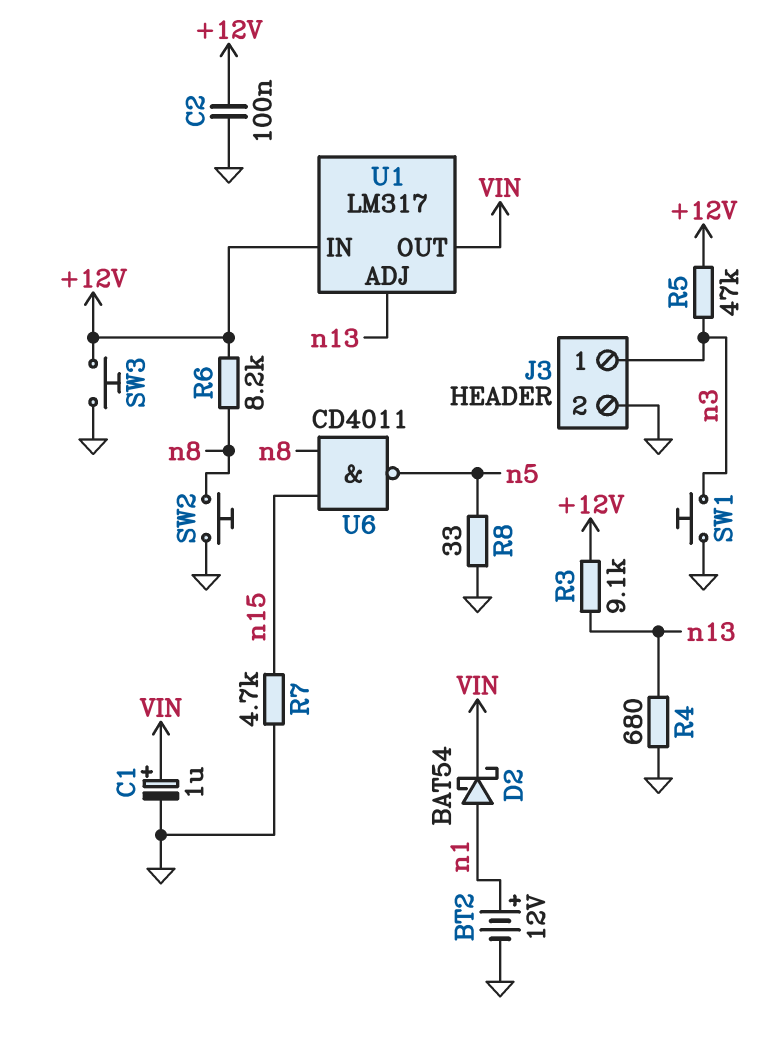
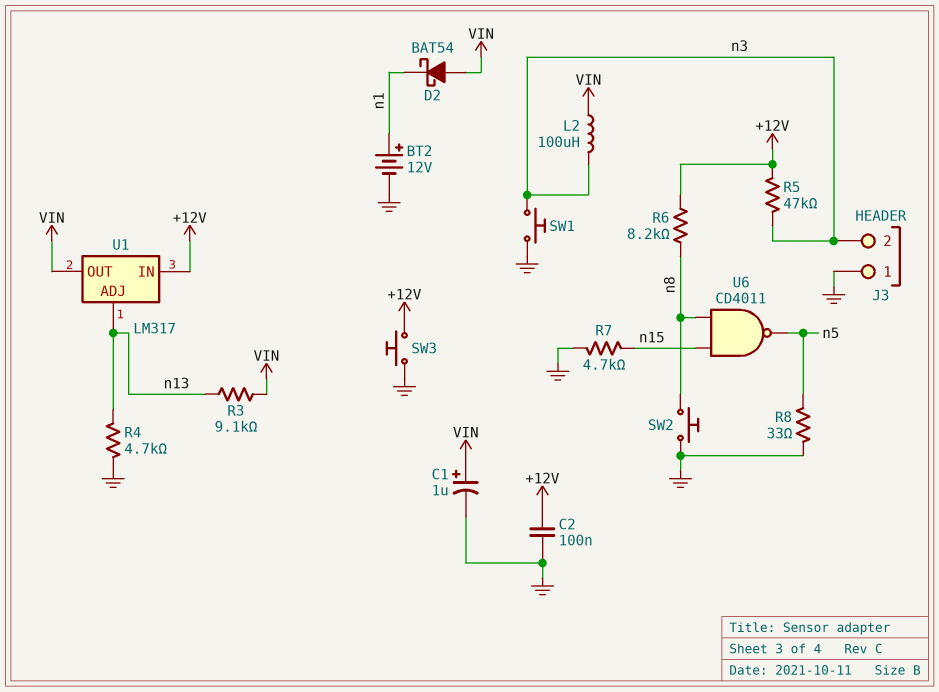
D2: schottky BAT54 (A n1, K VIN) -> schottky BAT54 (A VIN, K n1)
J3 pin 1: n3 -> GND
J3 pin 2: GND -> n3
L2: none -> 100uH (VIN, n3)
R3: 9.1k (+12V, n13) -> 9.1k (VIN, n13)
R4: 680 (GND, n13) -> 4.7k (GND, n13)

